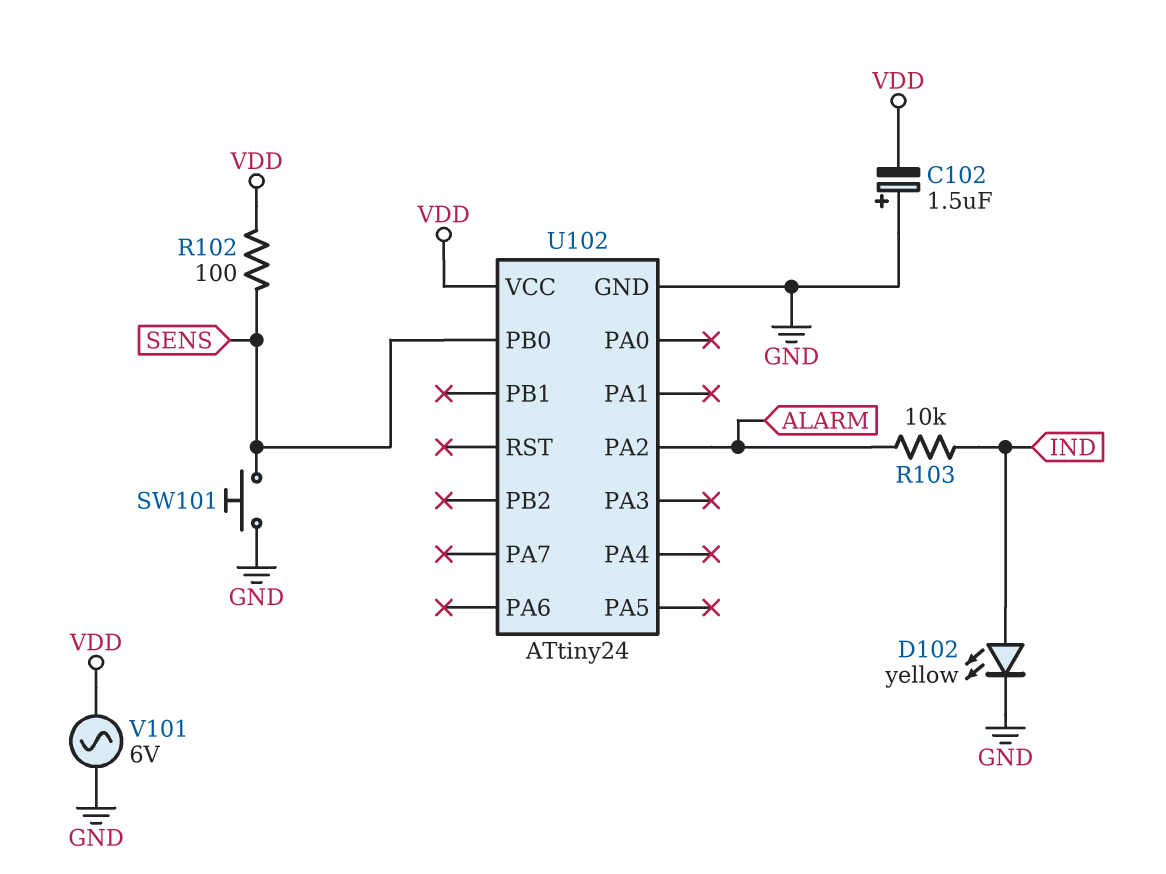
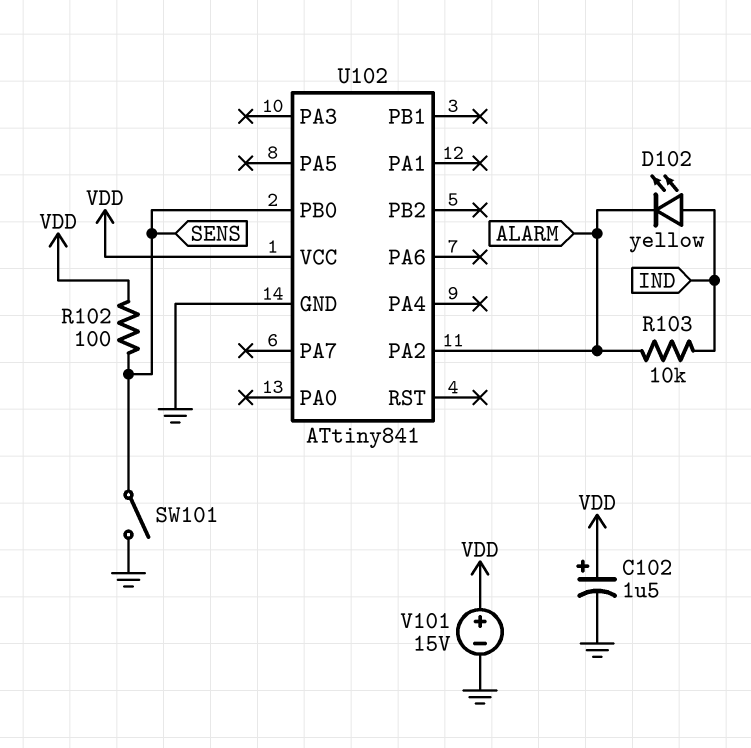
C102: 1.5uF (plus GND, minus VDD) -> 1.5uF (plus VDD, minus GND)
D102: LED yellow (A IND, K GND) -> LED yellow (A IND, K ALARM)
SW101: button (GND, SENS) -> switch (GND, SENS)
U102: ATtiny24 -> ATtiny841
V101: AC 6V (GND, VDD) -> 15V (plus VDD, minus GND)

